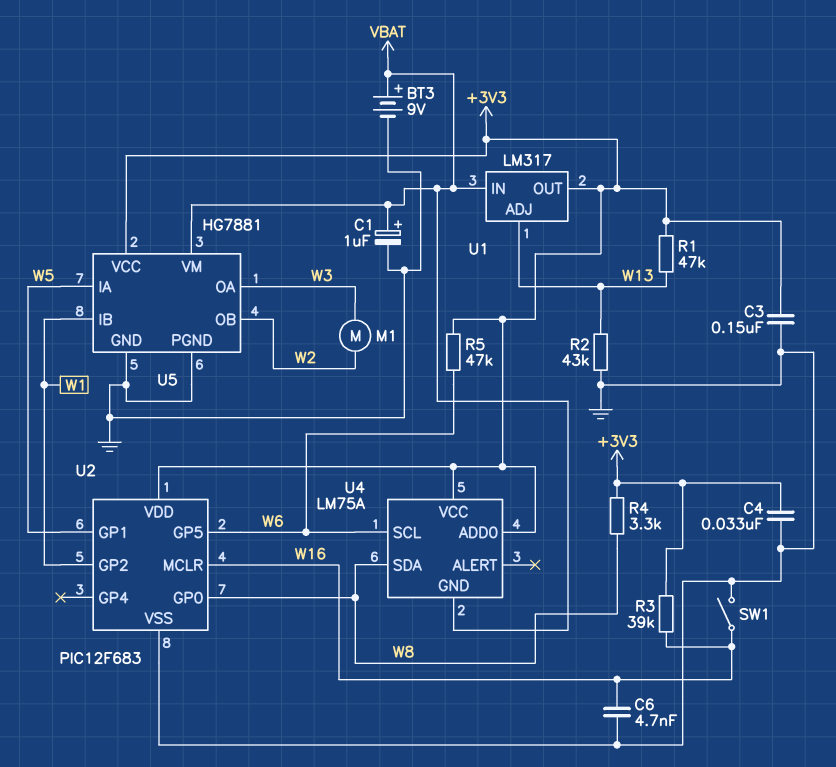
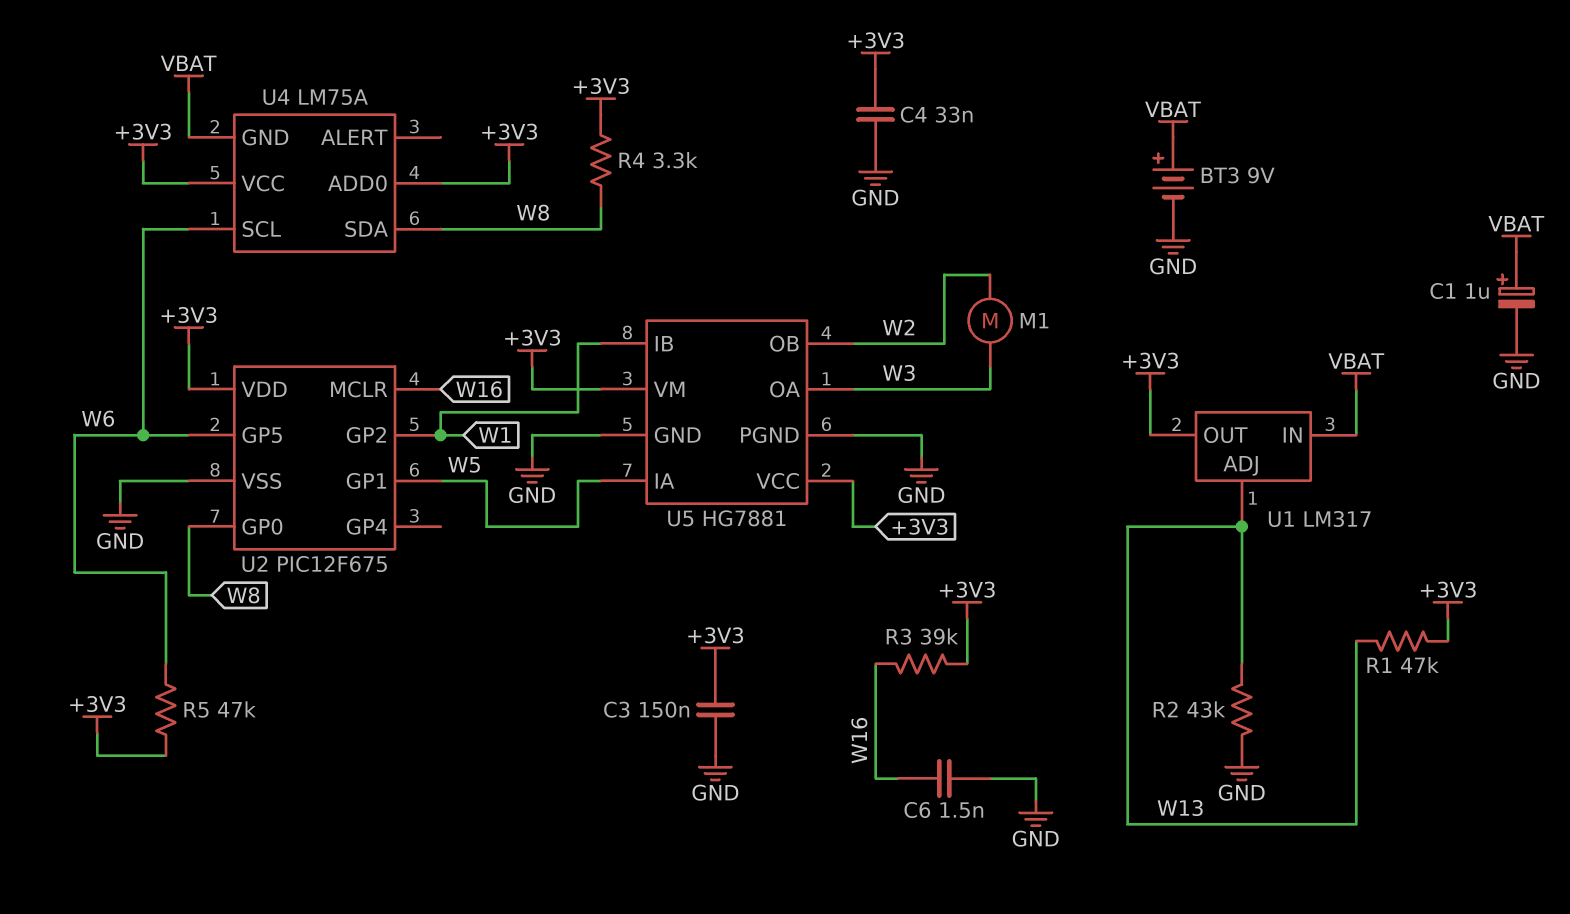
C6: 4.7nF (GND, W16) -> 1.5nF (GND, W16)
SW1: switch (GND, W16) -> none
U2: PIC12F683 -> PIC12F675
U5 pin VM: VBAT -> +3V3

